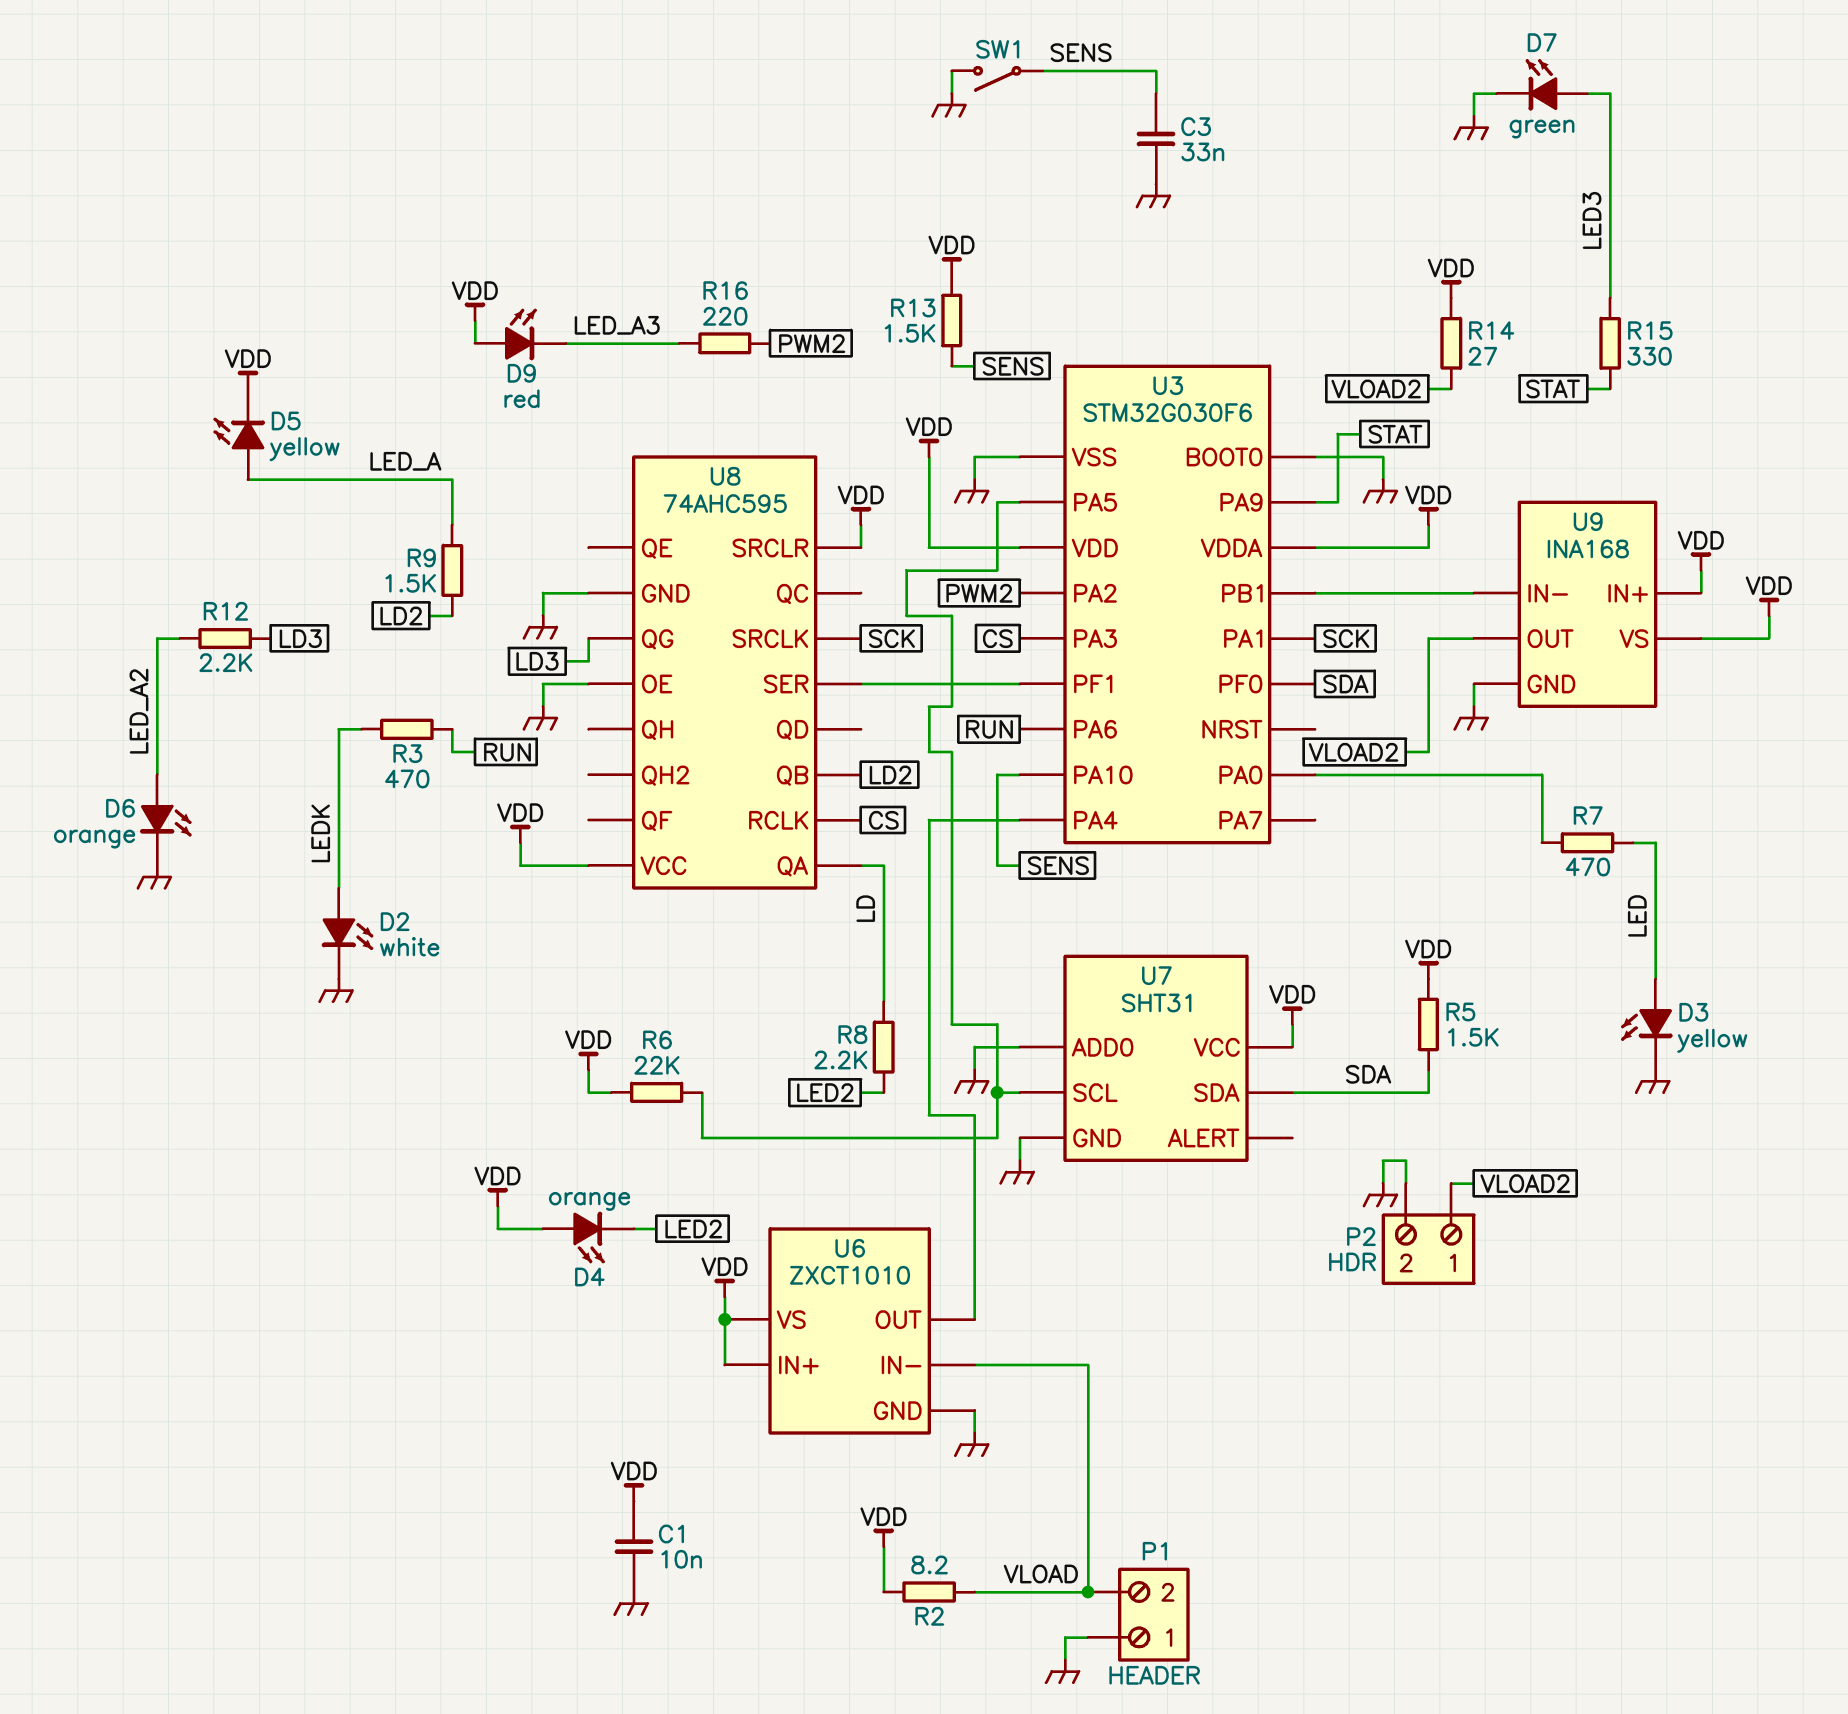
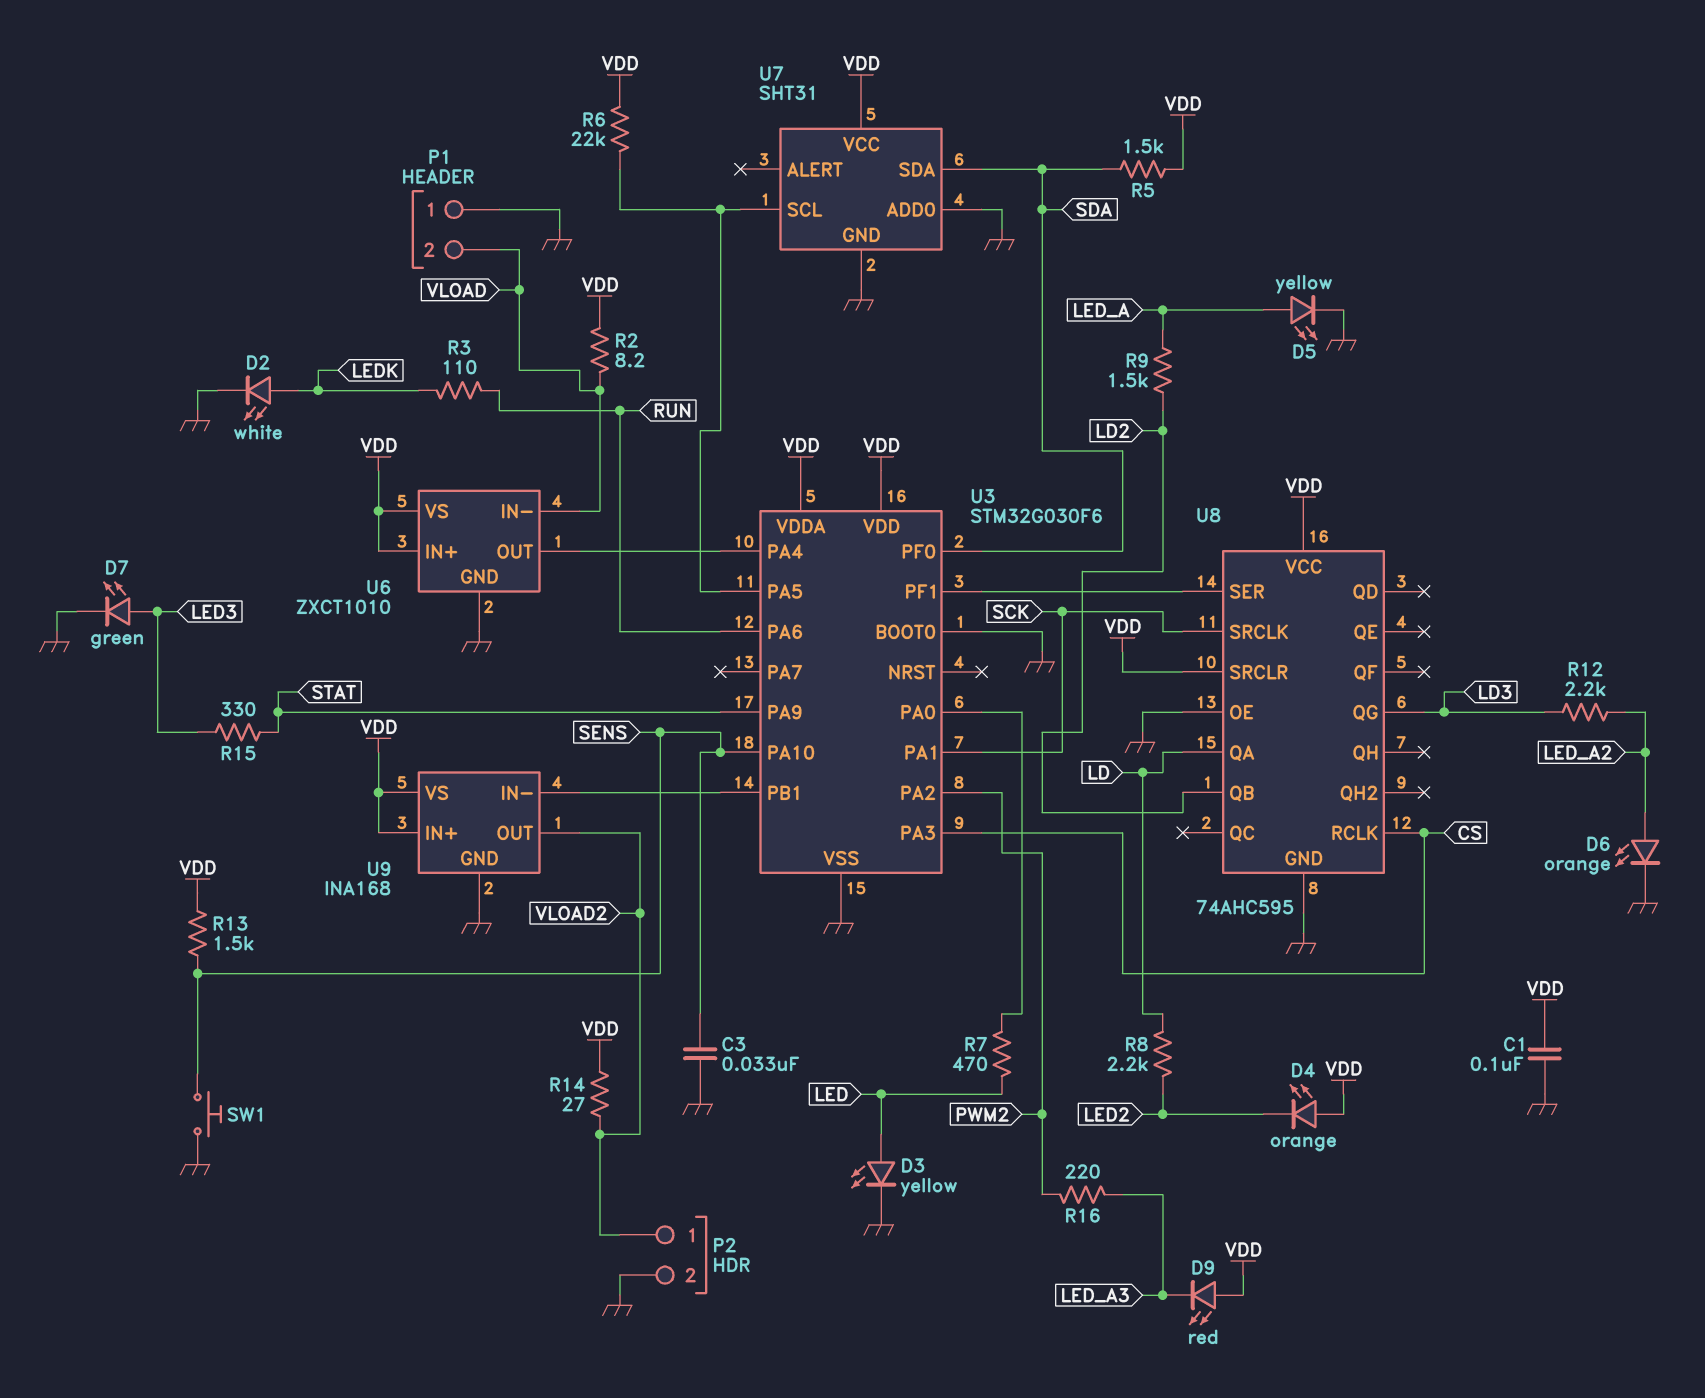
C1: 10nF (GND, VDD) -> 100nF (GND, VDD)
D5: LED yellow (A LED_A, K VDD) -> LED yellow (A LED_A, K GND)
R3: 470 (LEDK, RUN) -> 110 (LEDK, RUN)
SW1: switch (GND, SENS) -> button (GND, SENS)

